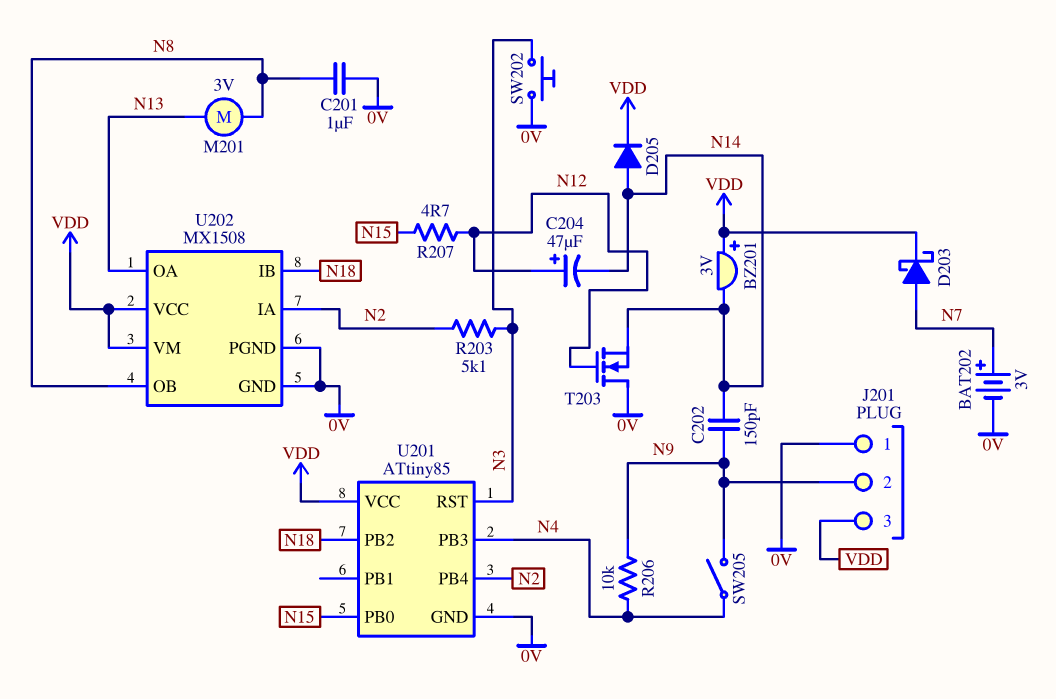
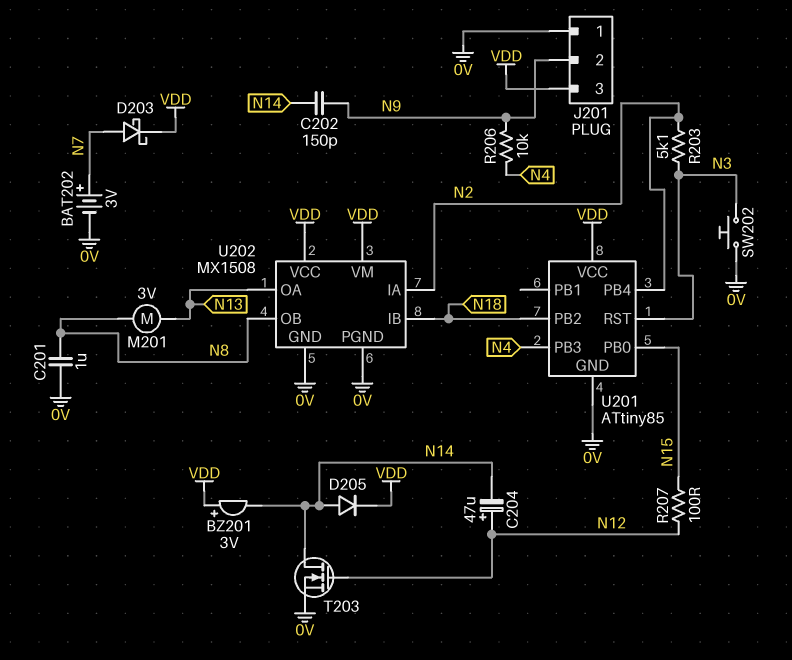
R207: 4.7 (N12, N15) -> 100 (N12, N15)
SW205: switch (N4, N9) -> none
T203: NMOS (G N12, D 0V, S N14) -> NMOS (G N12, D N14, S 0V)

